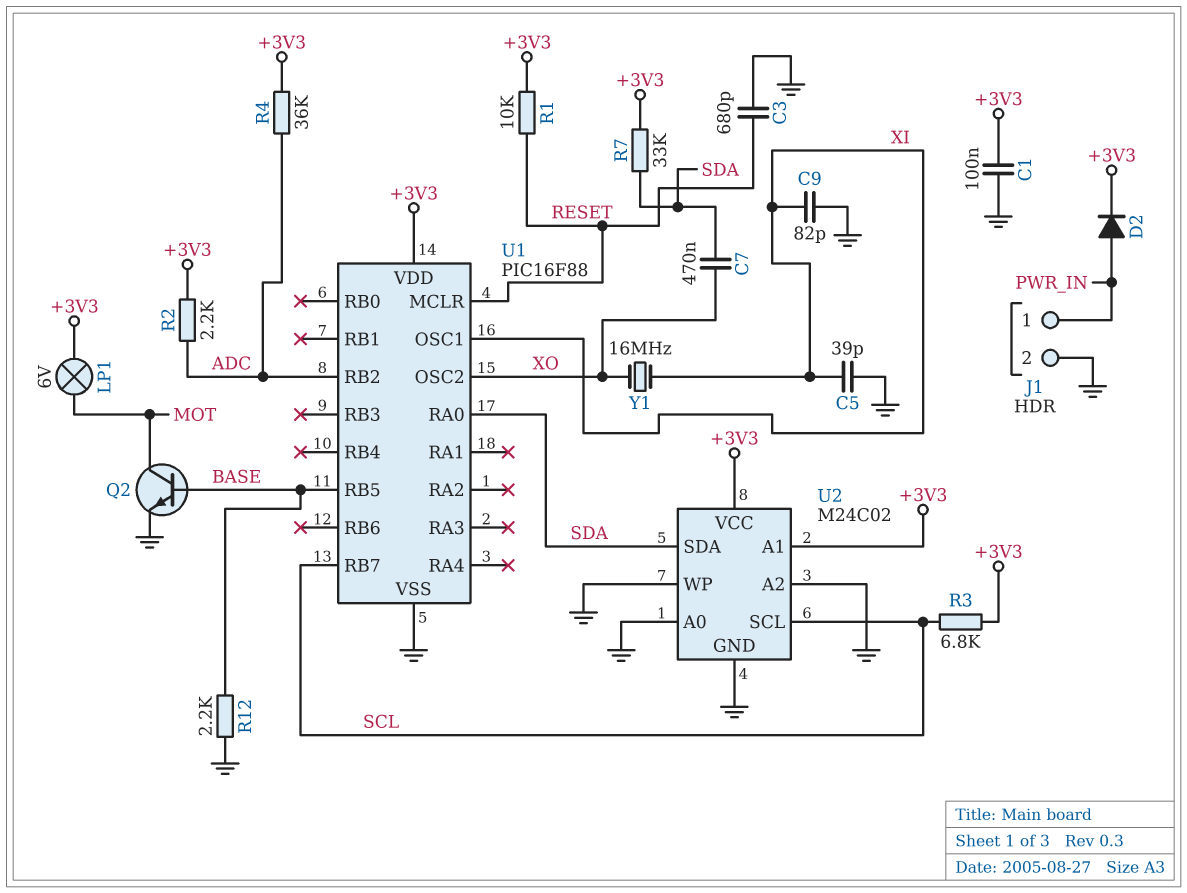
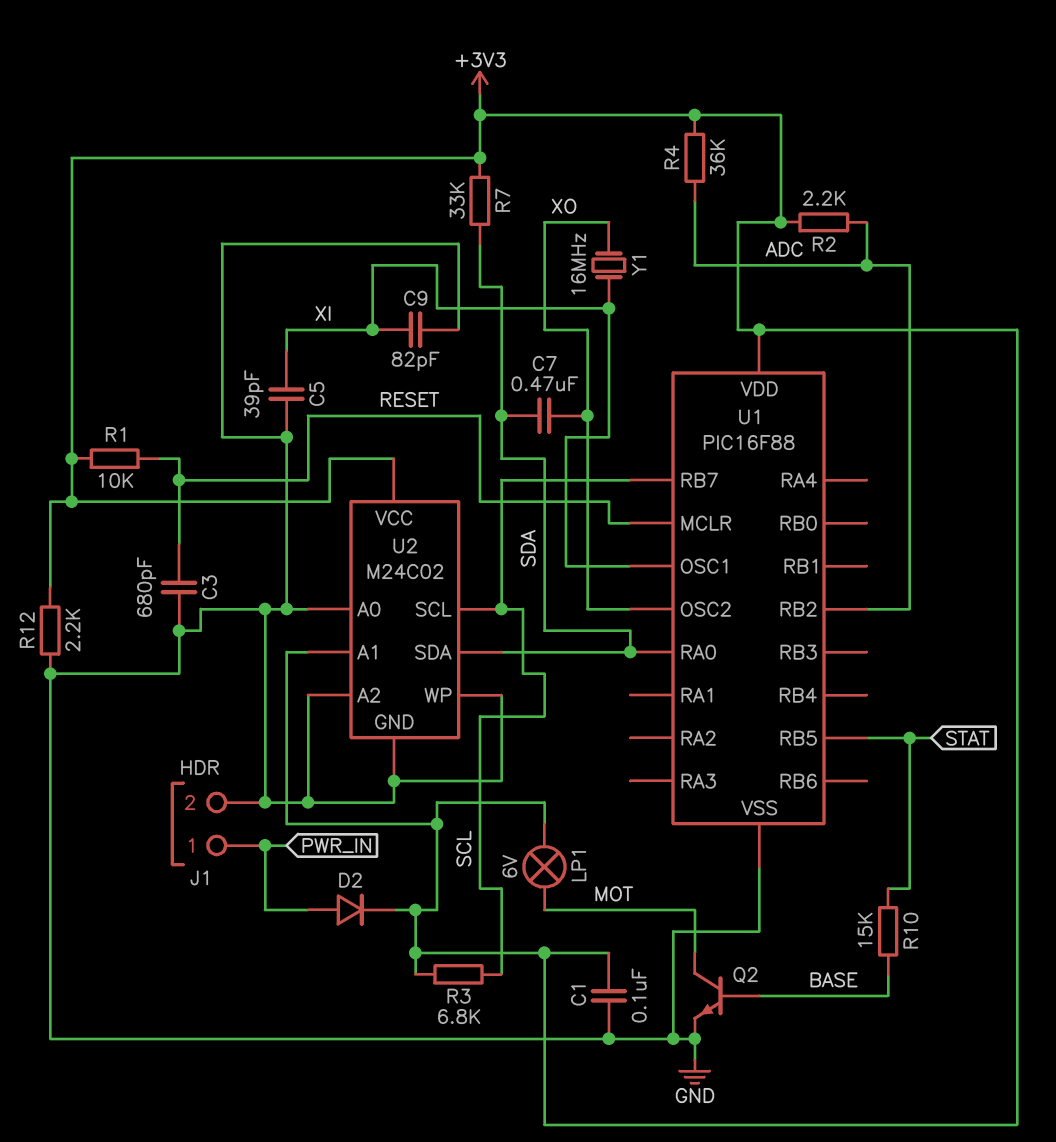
R10: none -> 15k (BASE, STAT)
R12: 2.2k (BASE, GND) -> 2.2k (+3V3, GND)
U1 pin RB5: BASE -> STAT

